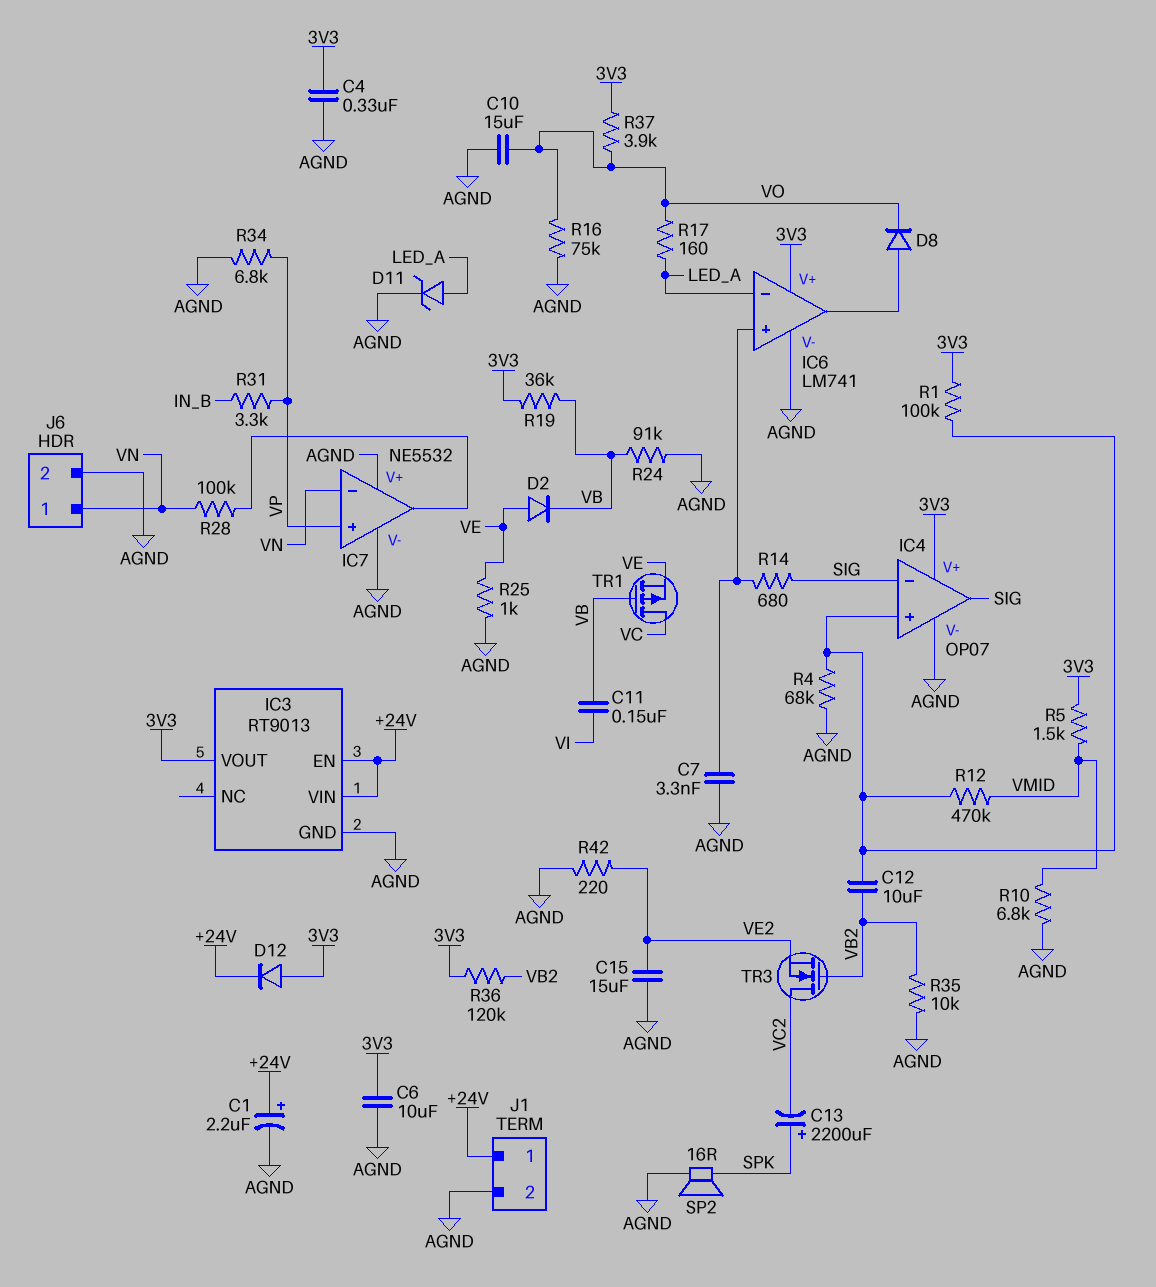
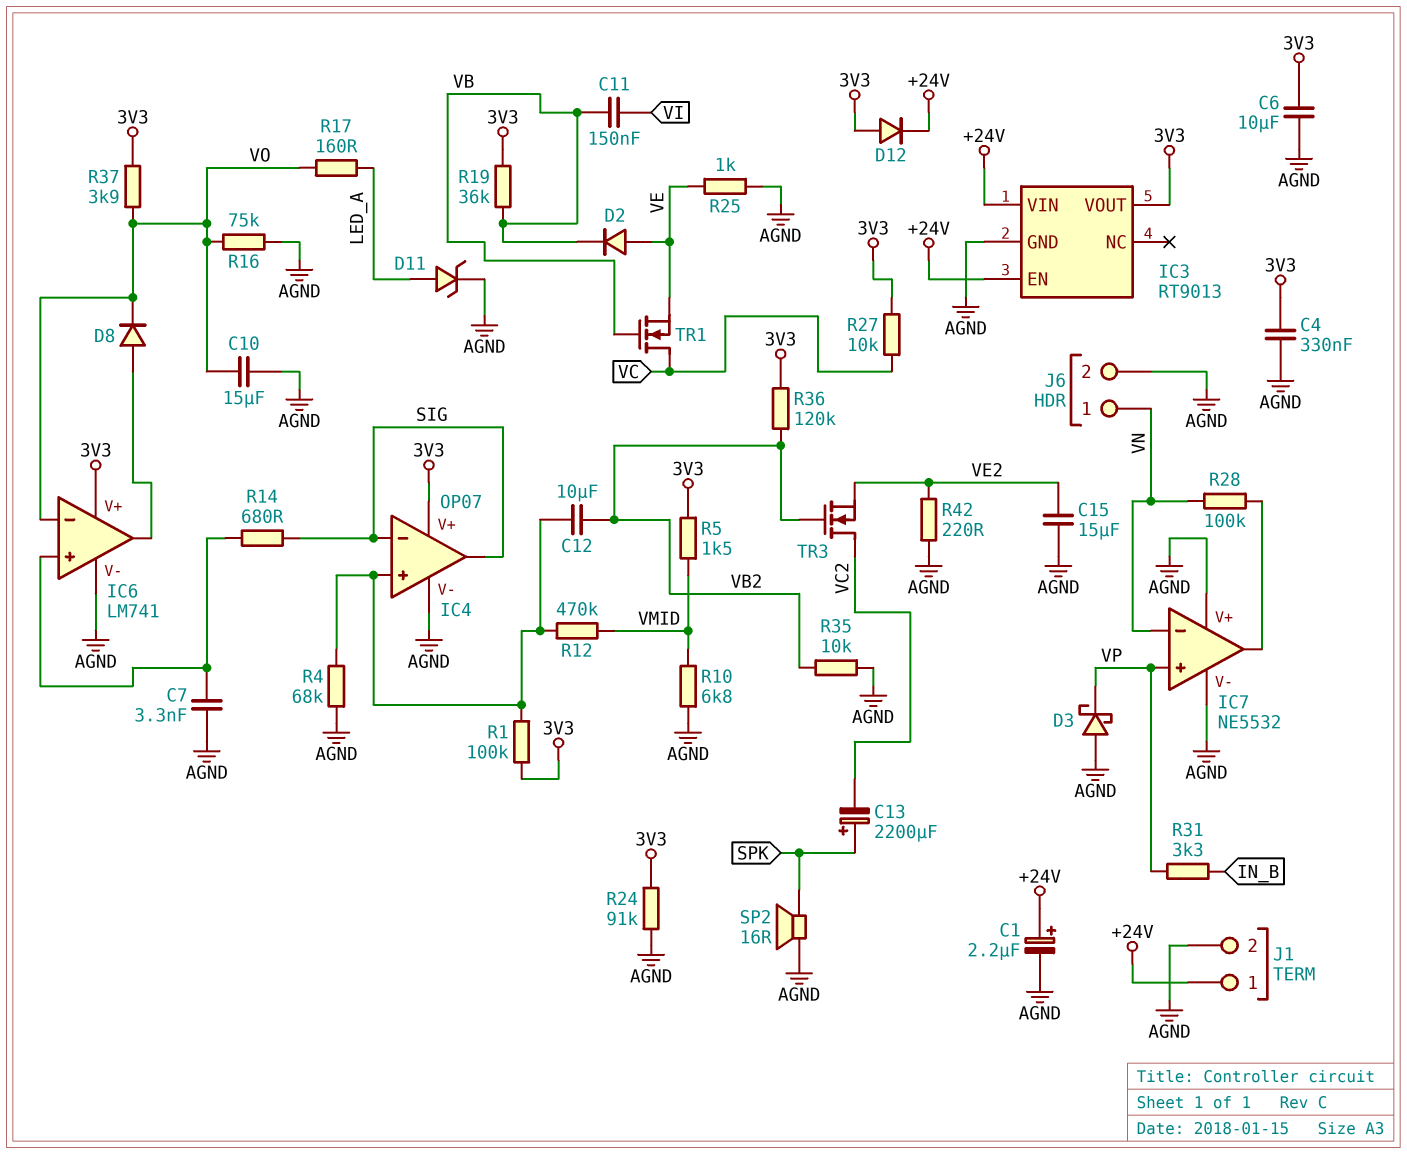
D3: none -> schottky (A AGND, K VP)
IC6 pin in-: LED_A -> VO
R24: 91k (AGND, VB) -> 91k (3V3, AGND)
R27: none -> 10k (3V3, VC)
R34: 6.8k (AGND, VP) -> none
TR1: PMOS (G VB, D VC, S VE) -> NMOS (G VB, D VC, S VE)

